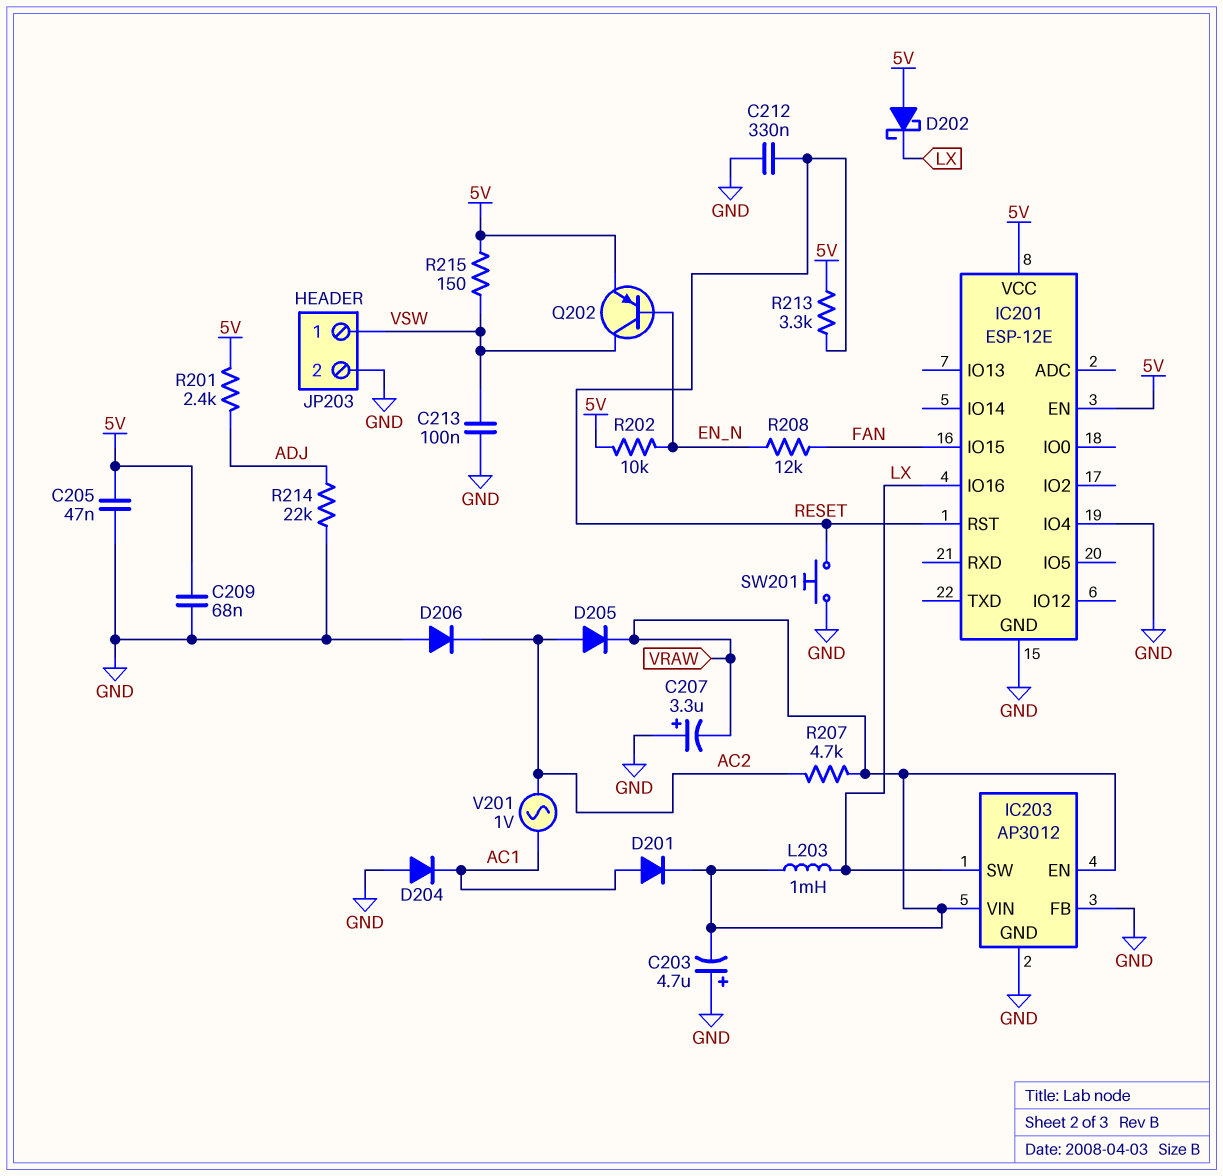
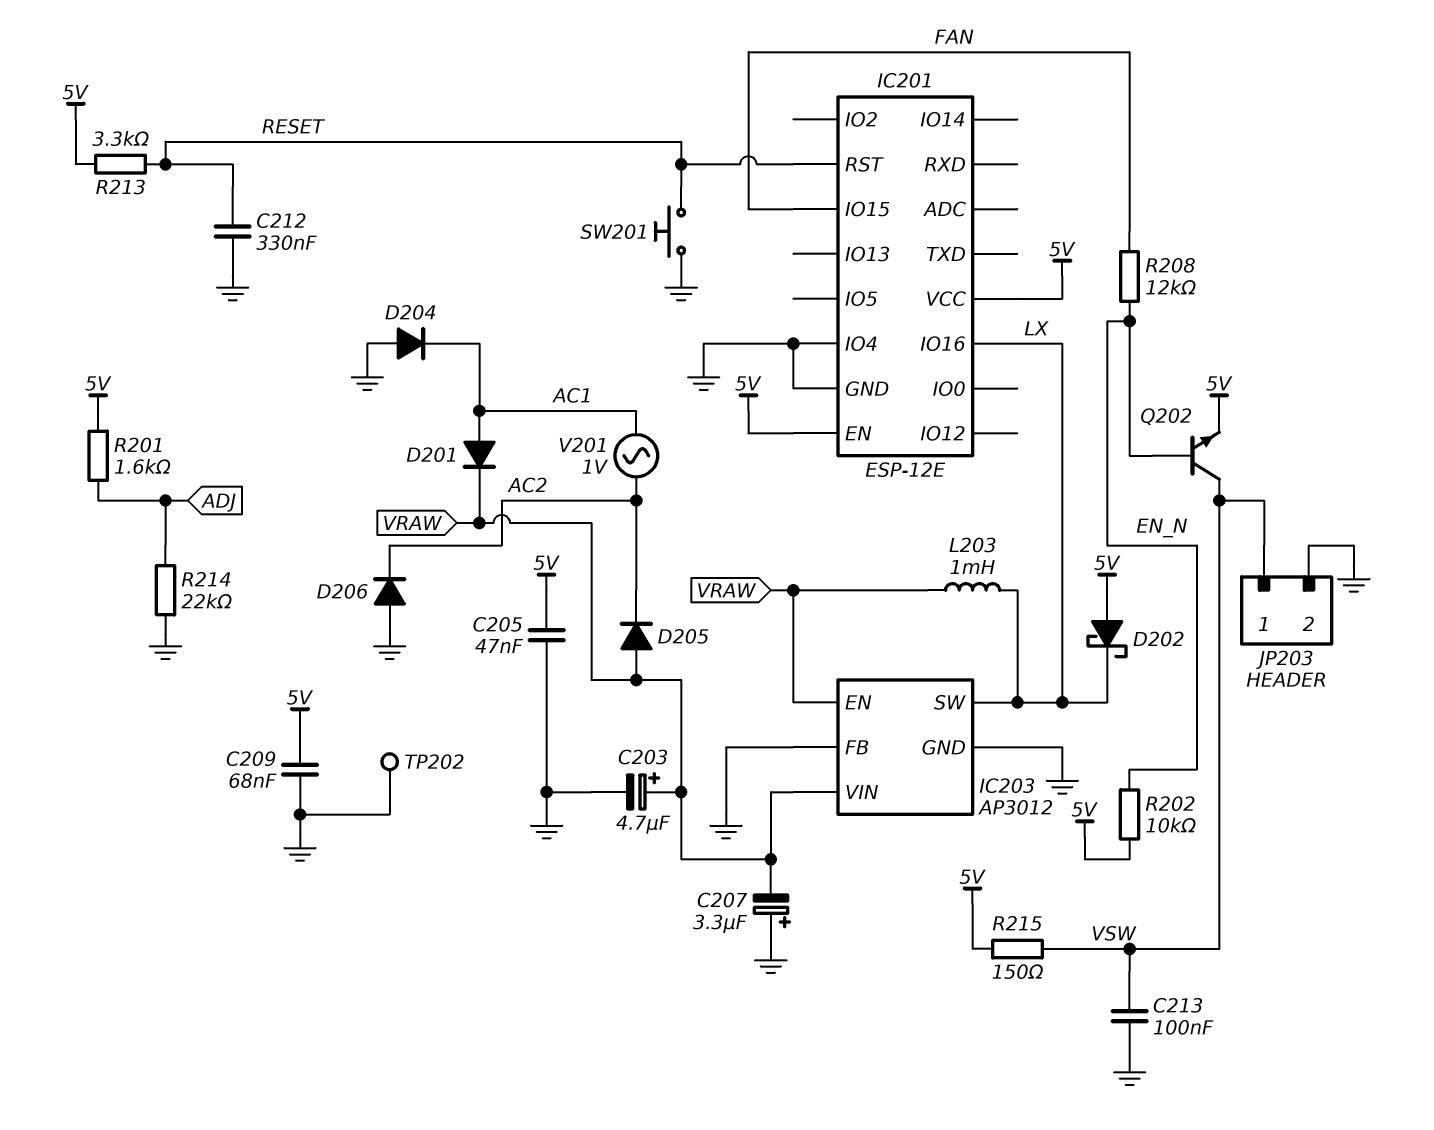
C203: 4.7uF (plus GND, minus VRAW) -> 4.7uF (plus VRAW, minus GND)
D205: diode (A AC2, K VRAW) -> diode (A VRAW, K AC2)
Q202: PNP (B EN_N, C VSW, E 5V) -> NPN (B EN_N, C VSW, E 5V)
R201: 2.4k (5V, ADJ) -> 1.6k (5V, ADJ)
R207: 4.7k (AC2, VRAW) -> none
TP202: none -> test point (GND)

